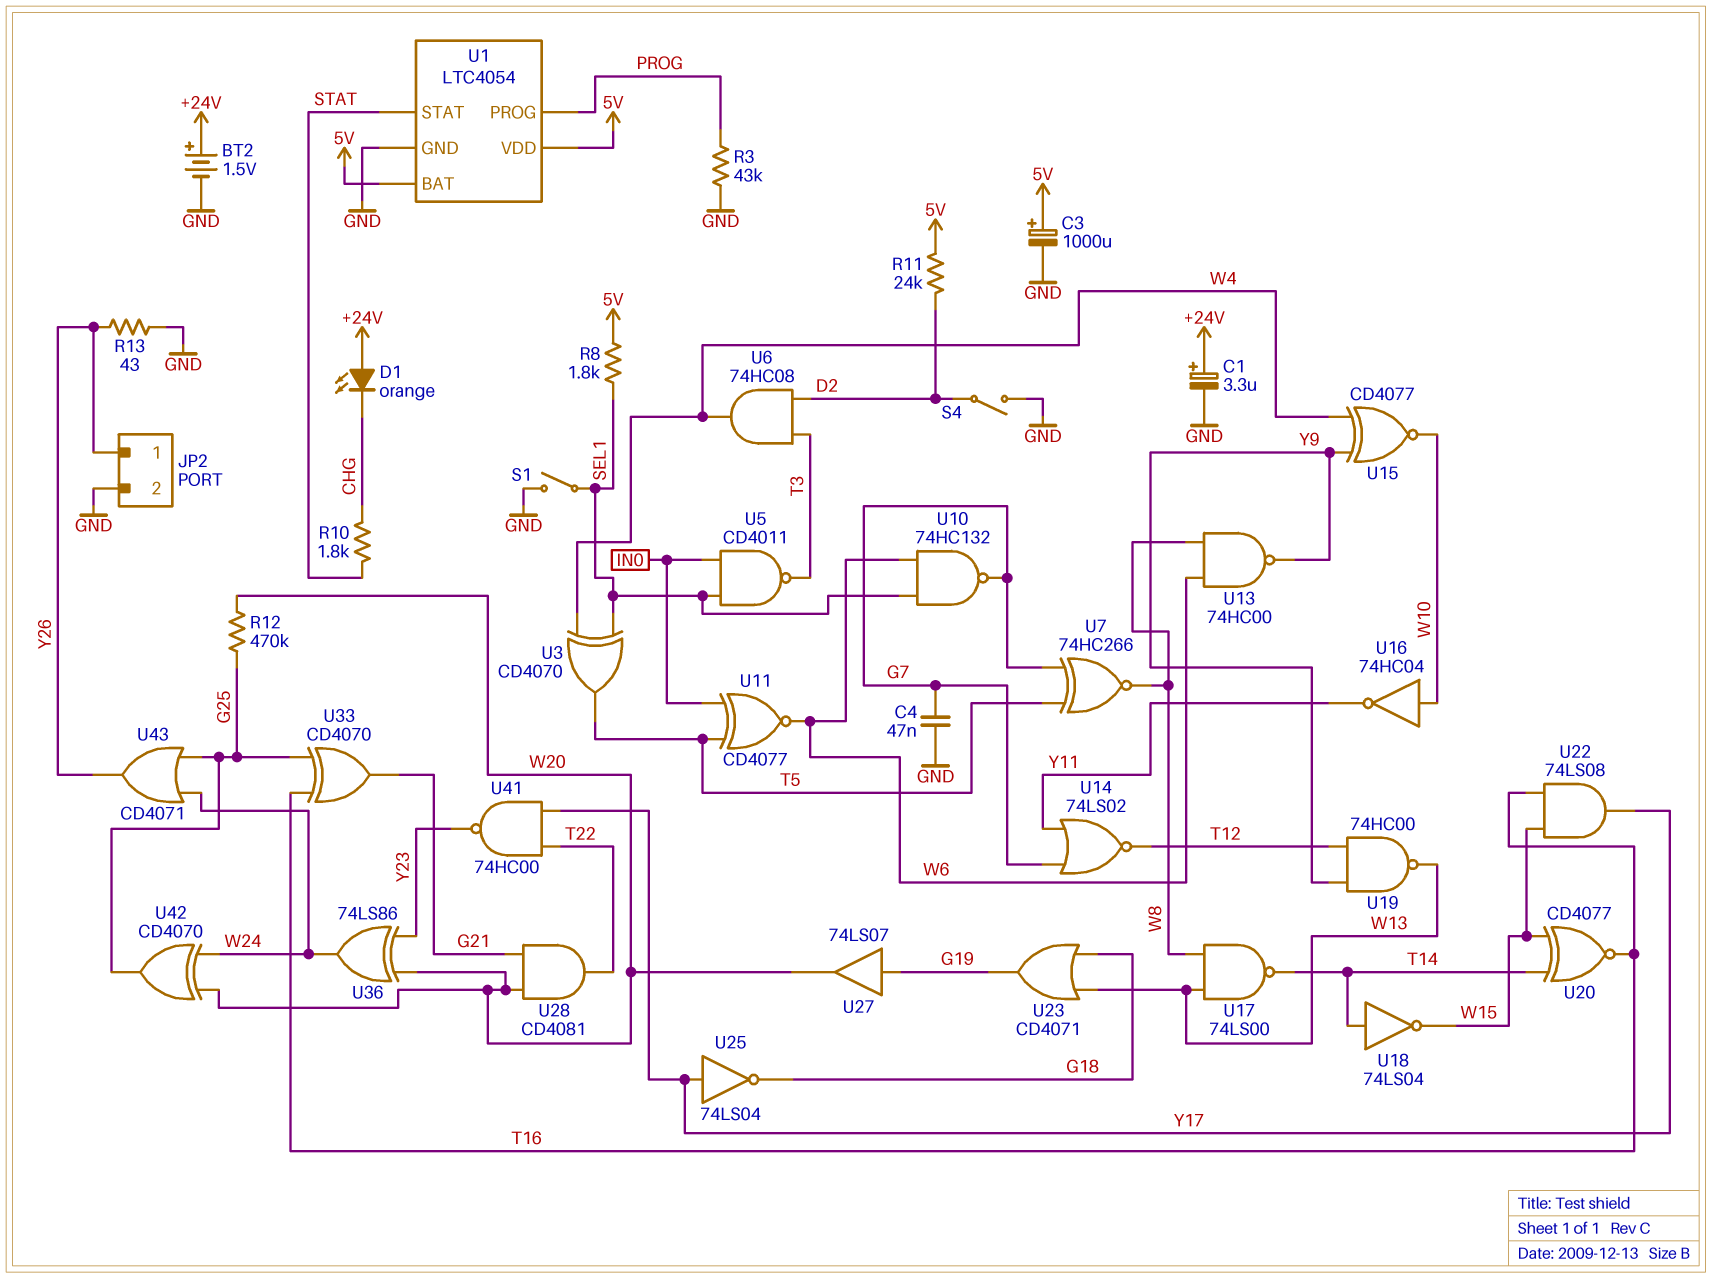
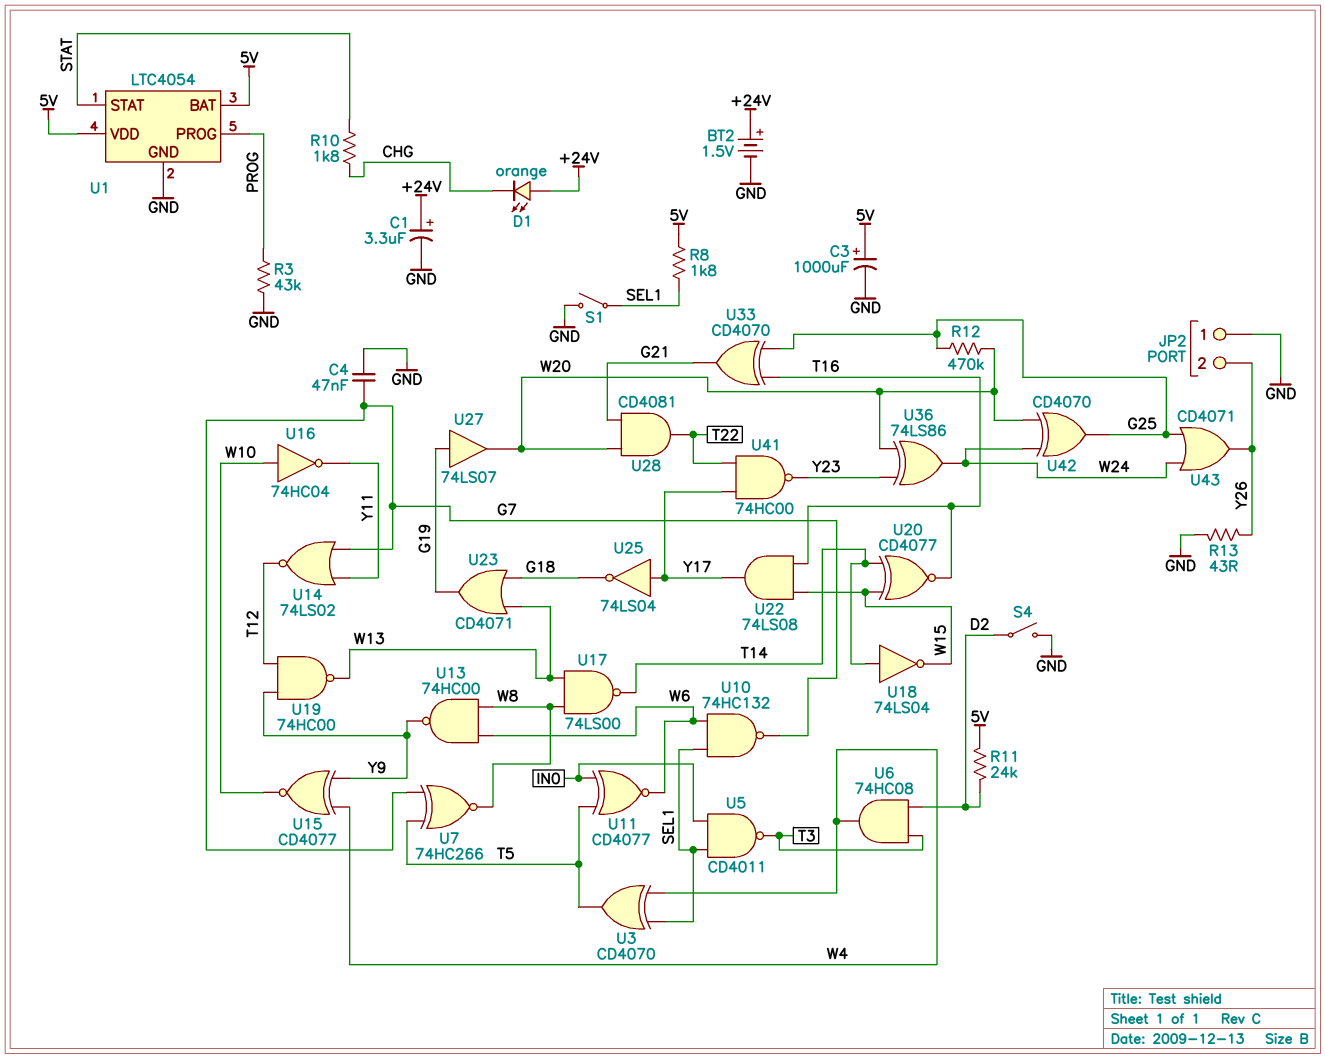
JP2 pin 1: Y26 -> GND
JP2 pin 2: GND -> Y26

